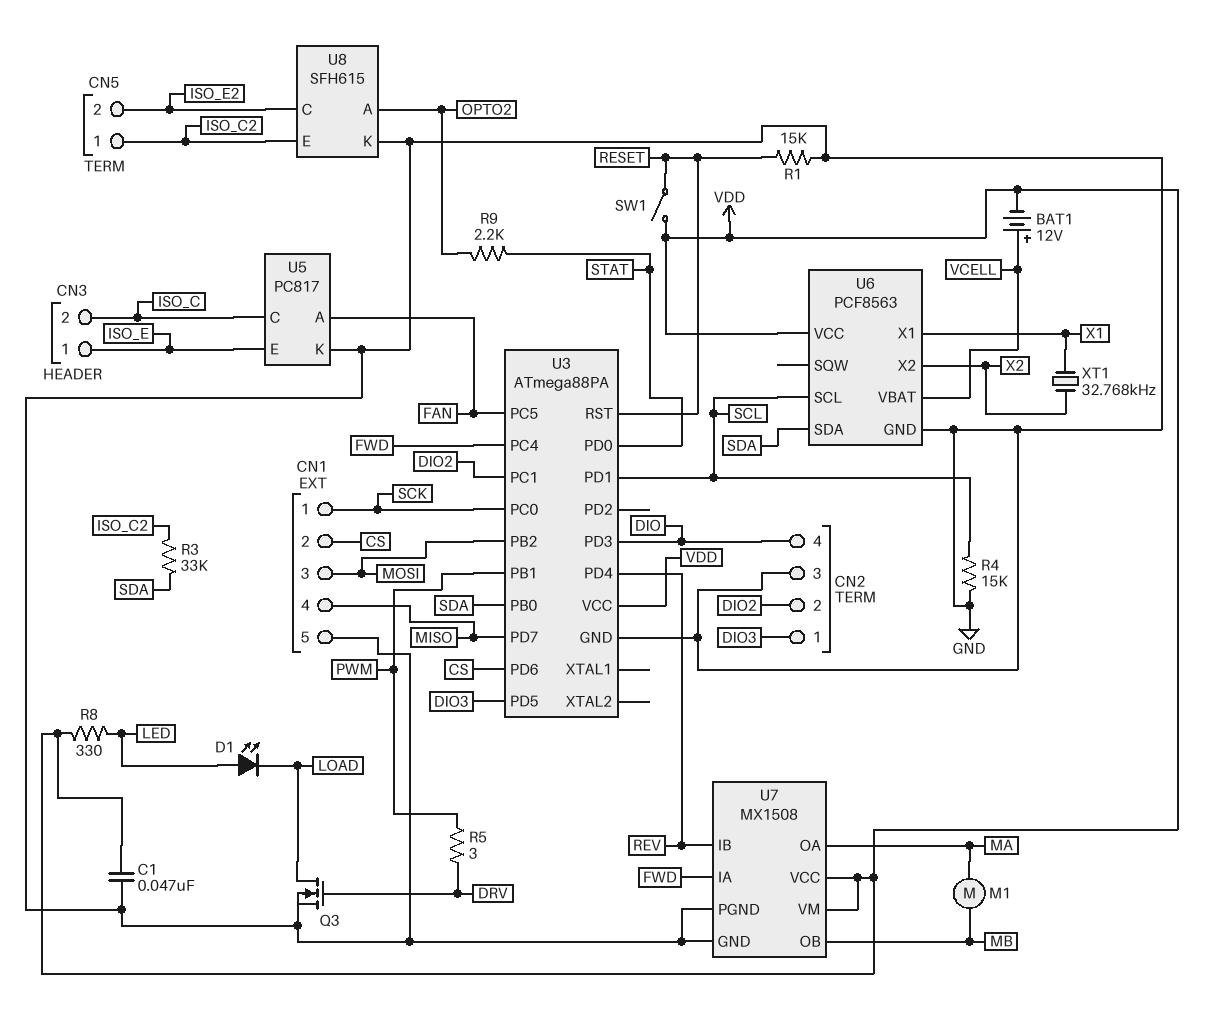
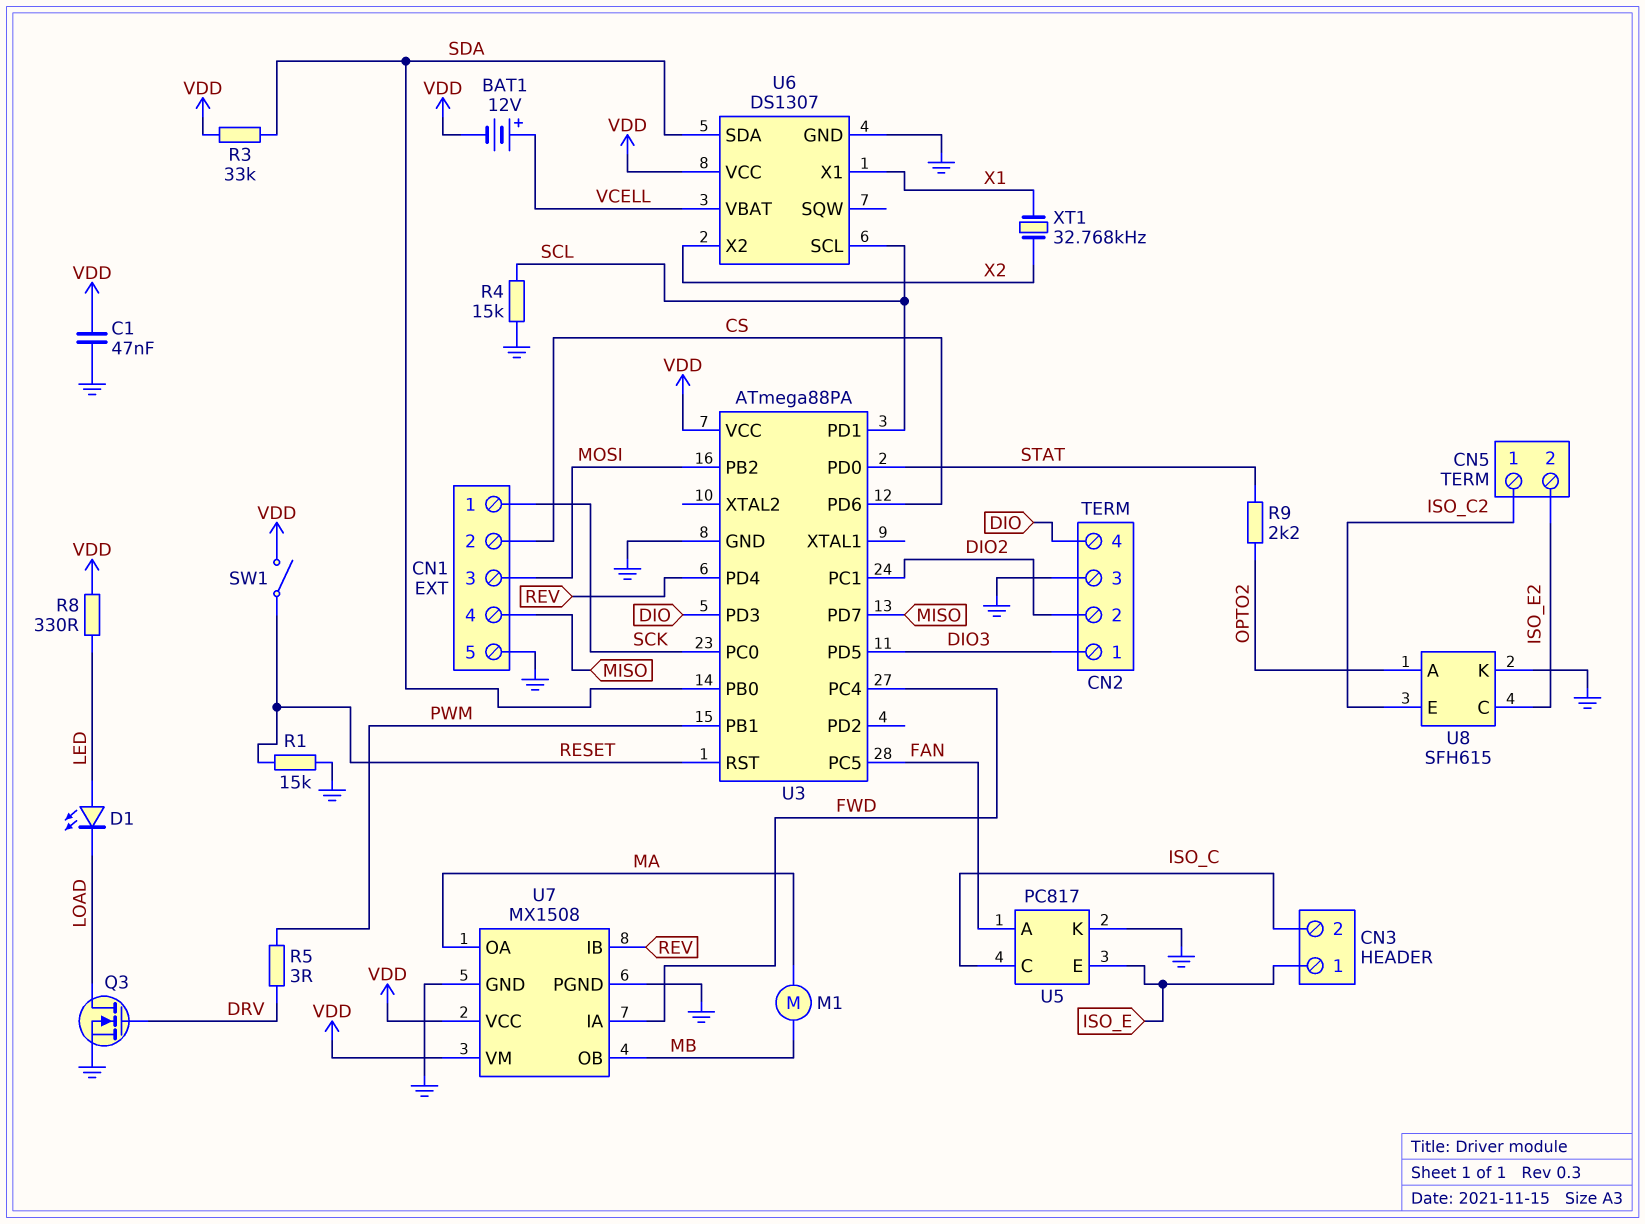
R3: 33k (ISO_C2, SDA) -> 33k (SDA, VDD)
U6: PCF8563 -> DS1307

